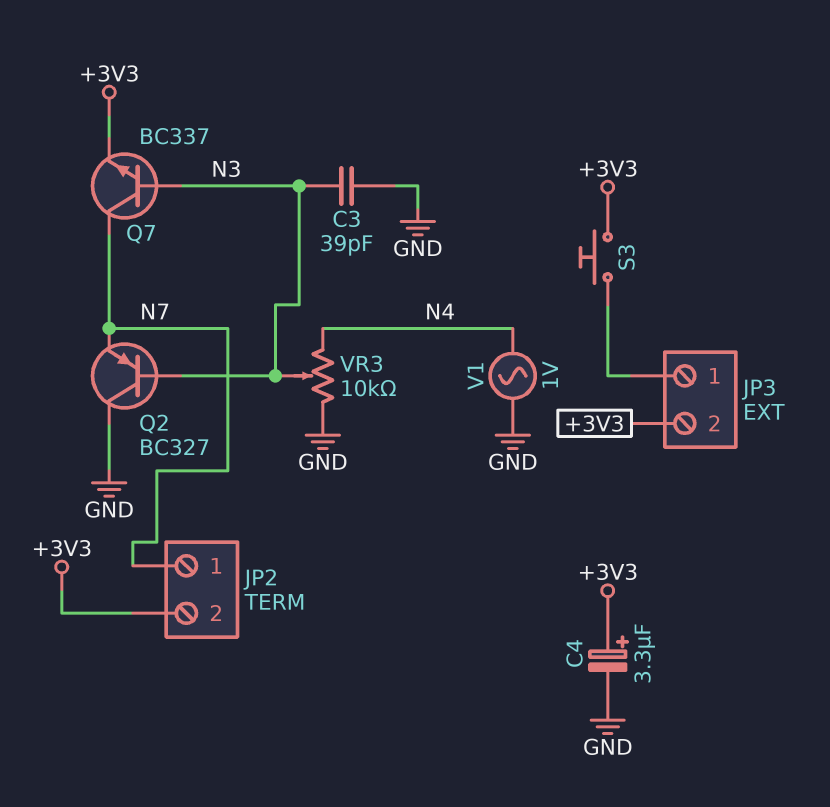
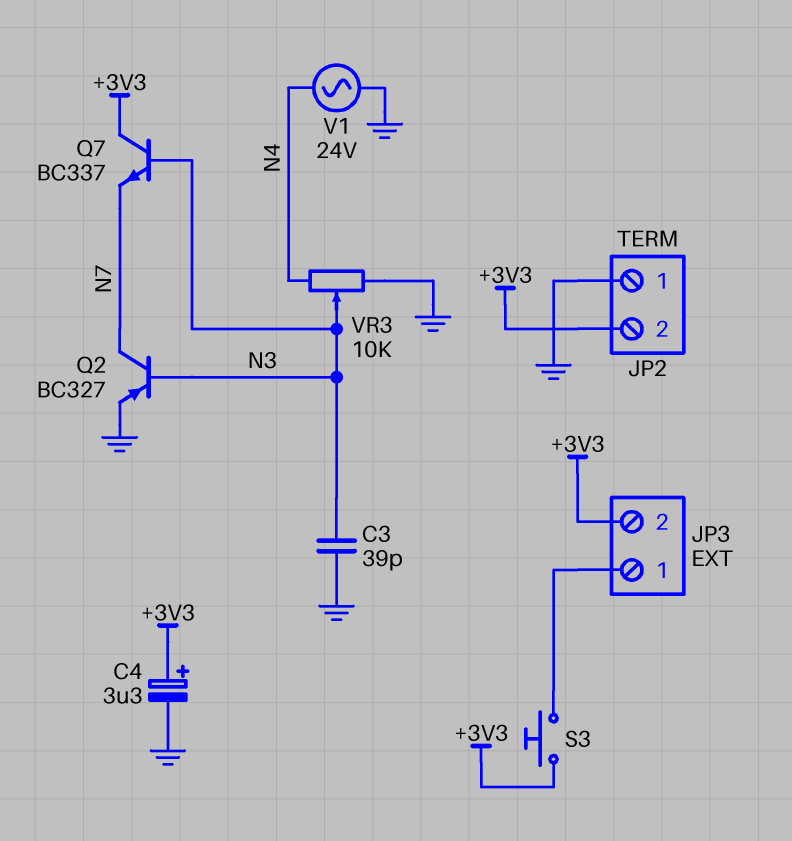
JP2 pin 1: N7 -> GND
Q2: PNP BC327 (B N3, C GND, E N7) -> PNP BC327 (B N3, C N7, E GND)
Q7: NPN BC337 (B N3, C N7, E +3V3) -> NPN BC337 (B N3, C +3V3, E N7)
V1: AC 1V (GND, N4) -> AC 24V (GND, N4)

